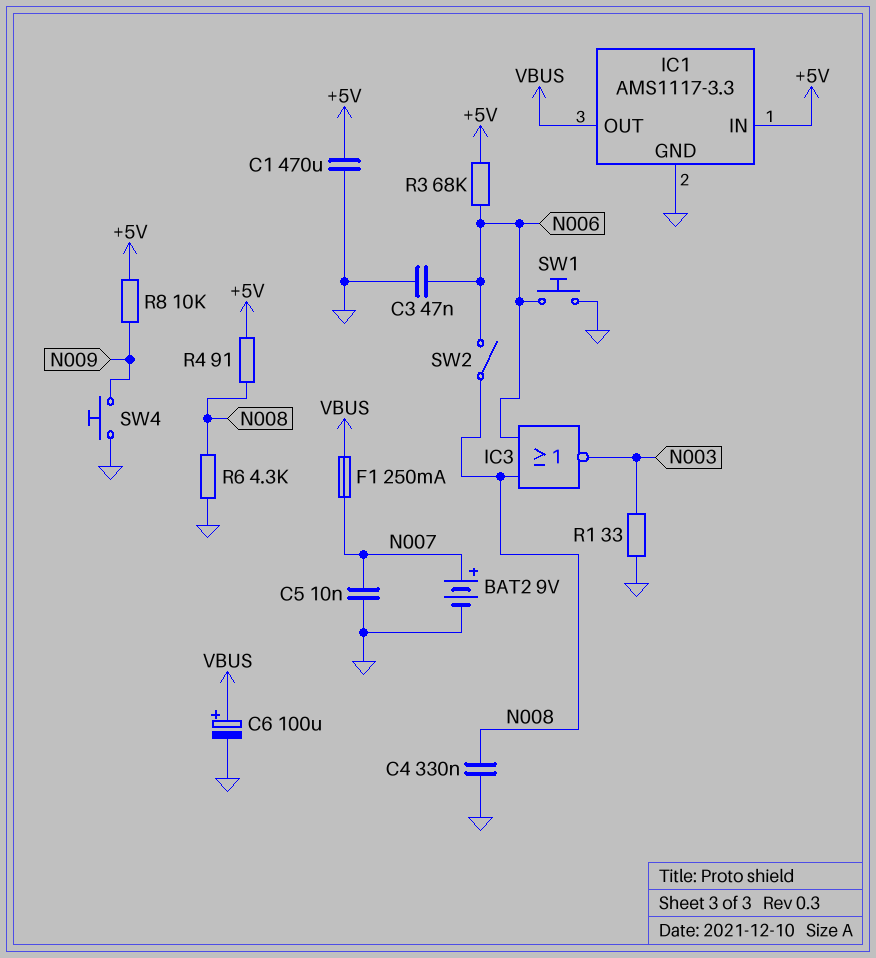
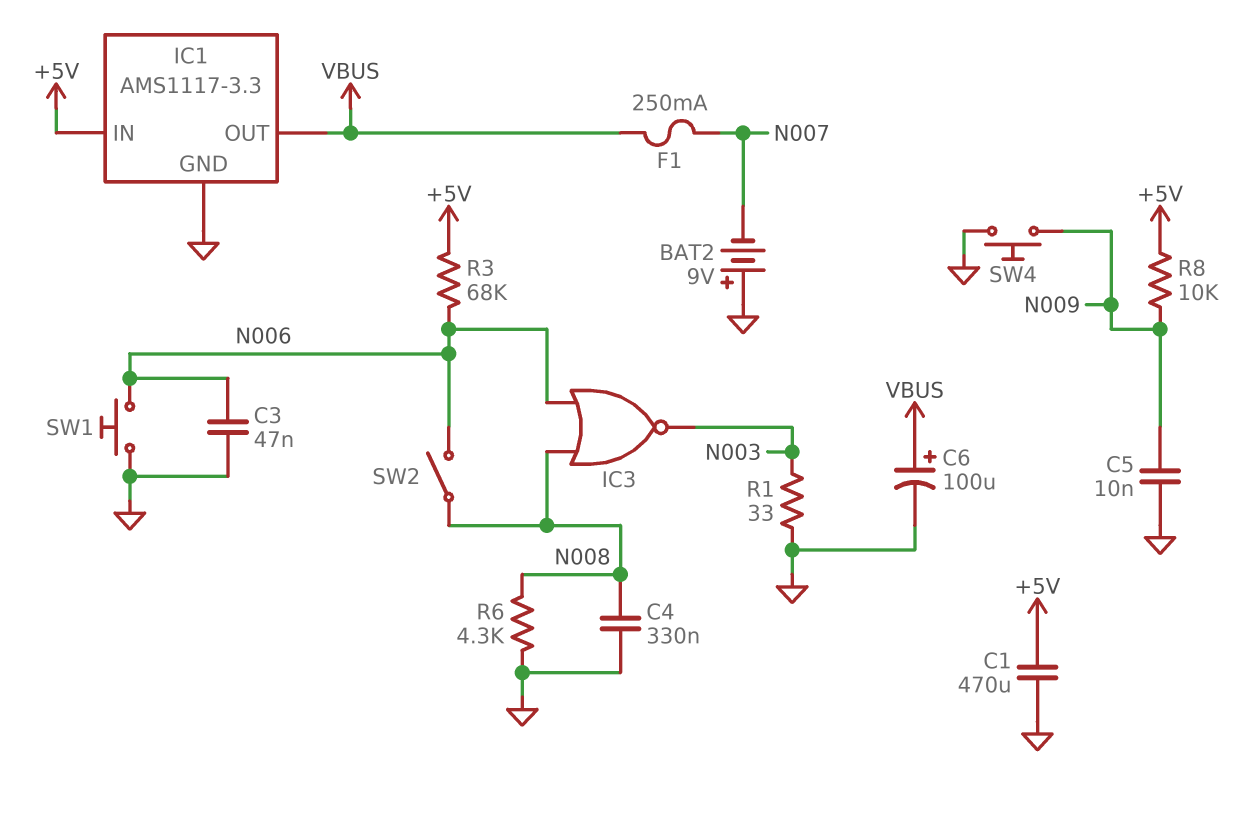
BAT2: 9V (plus N007, minus GND) -> 9V (plus GND, minus N007)
C5: 10nF (GND, N007) -> 10nF (GND, N009)
R4: 91 (+5V, N008) -> none

